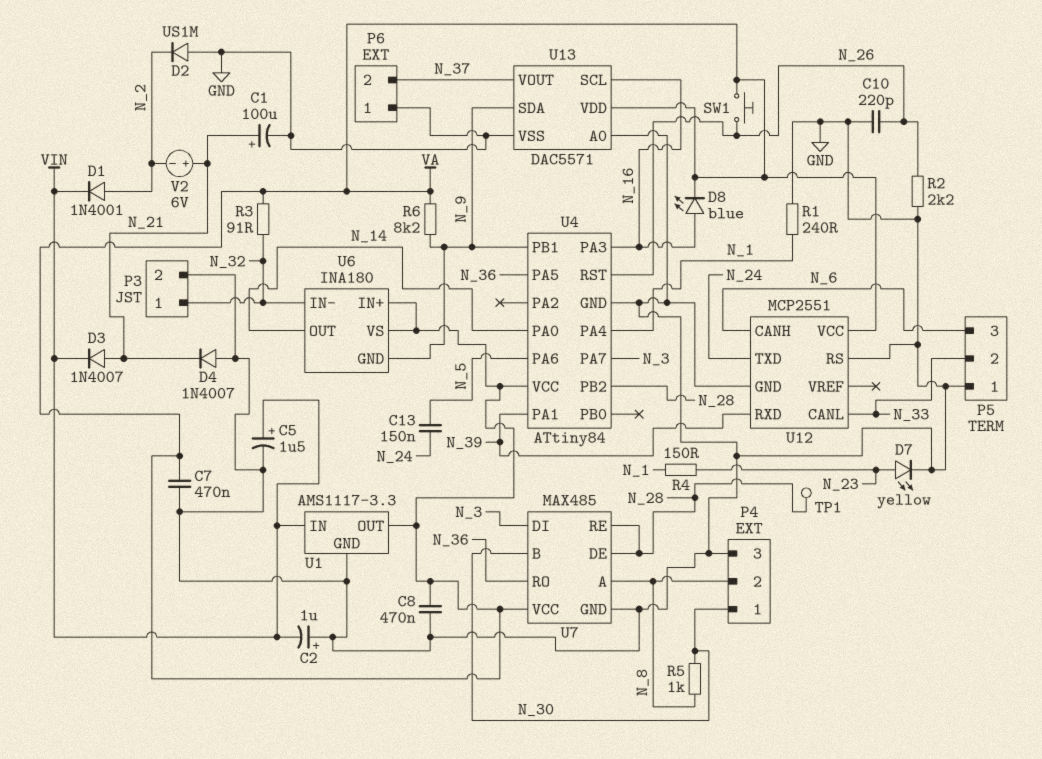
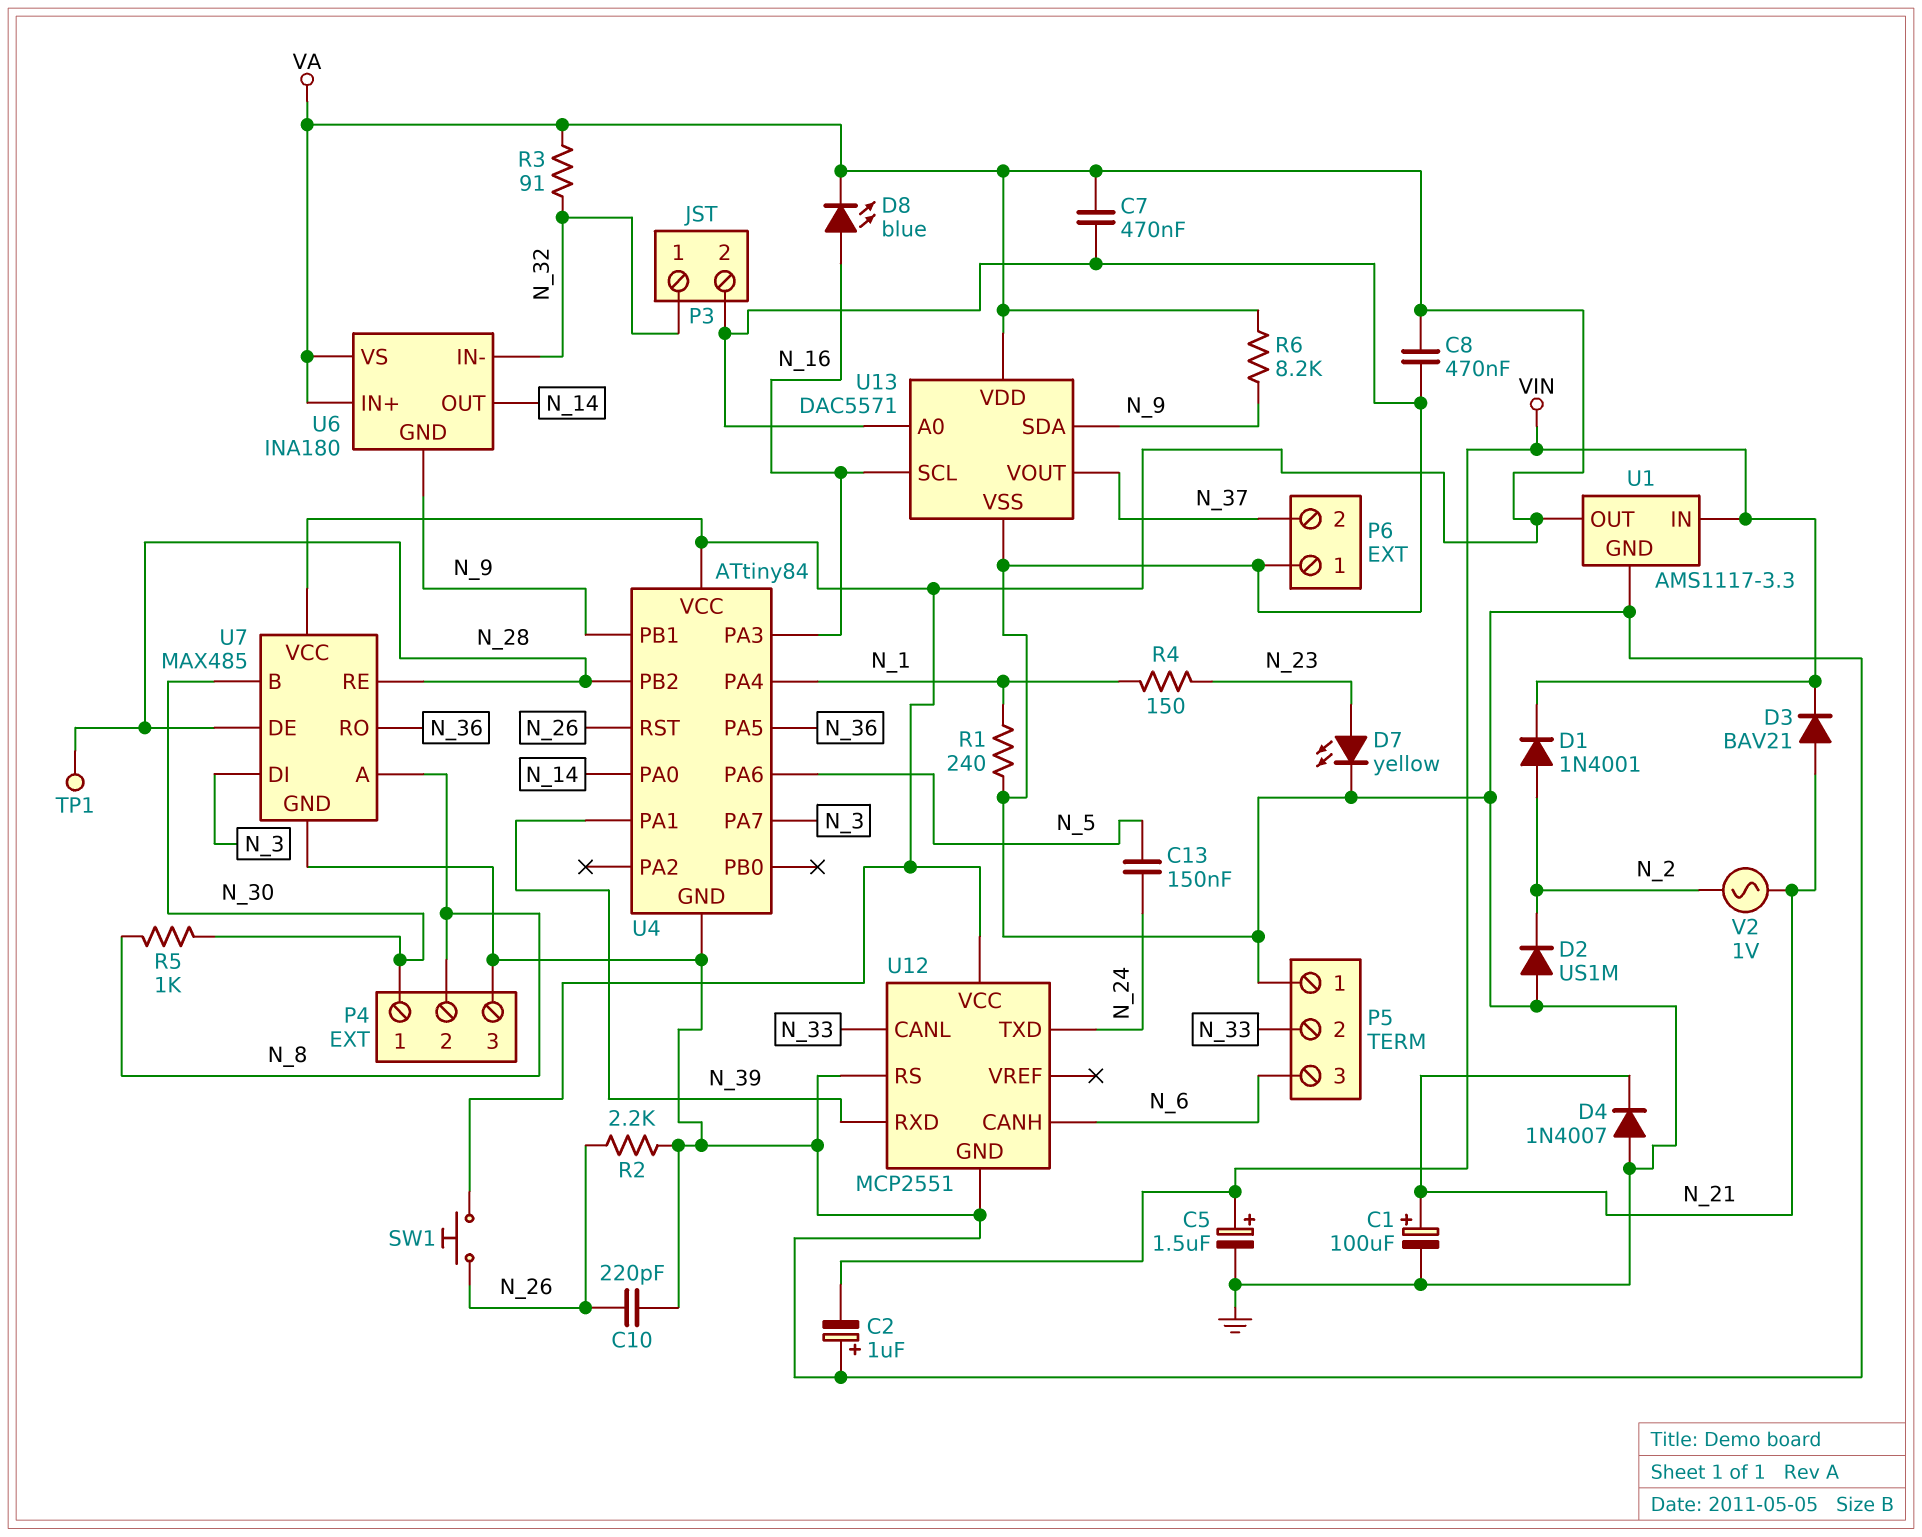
D3: diode 1N4007 (A N_21, K VIN) -> diode BAV21 (A N_21, K VIN)
V2: 6V (plus N_21, minus N_2) -> AC 1V (N_2, N_21)

